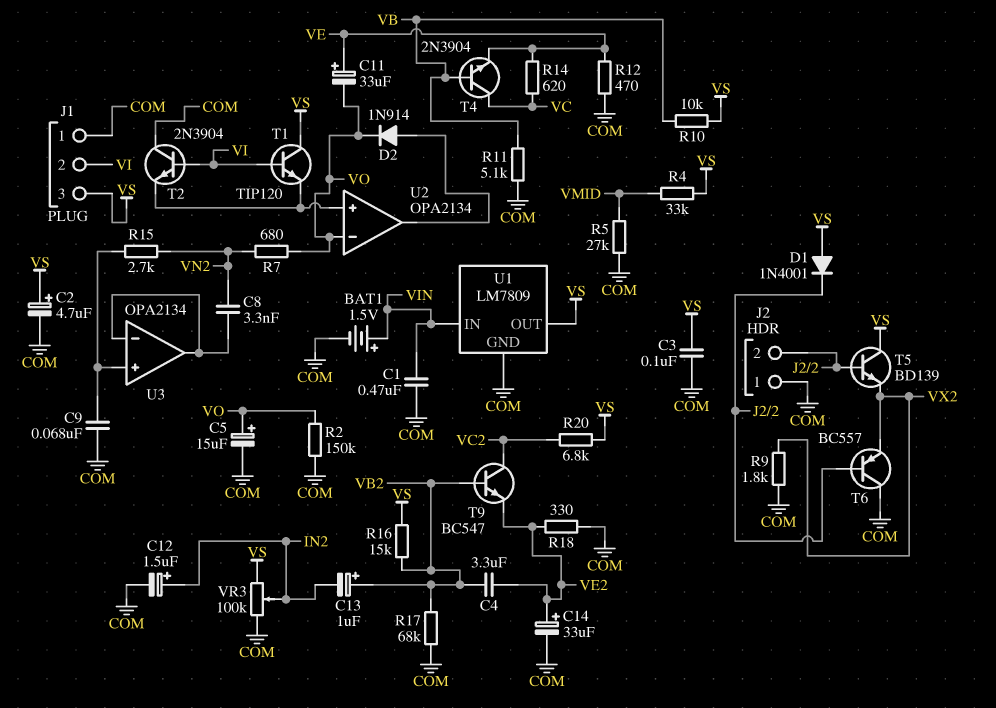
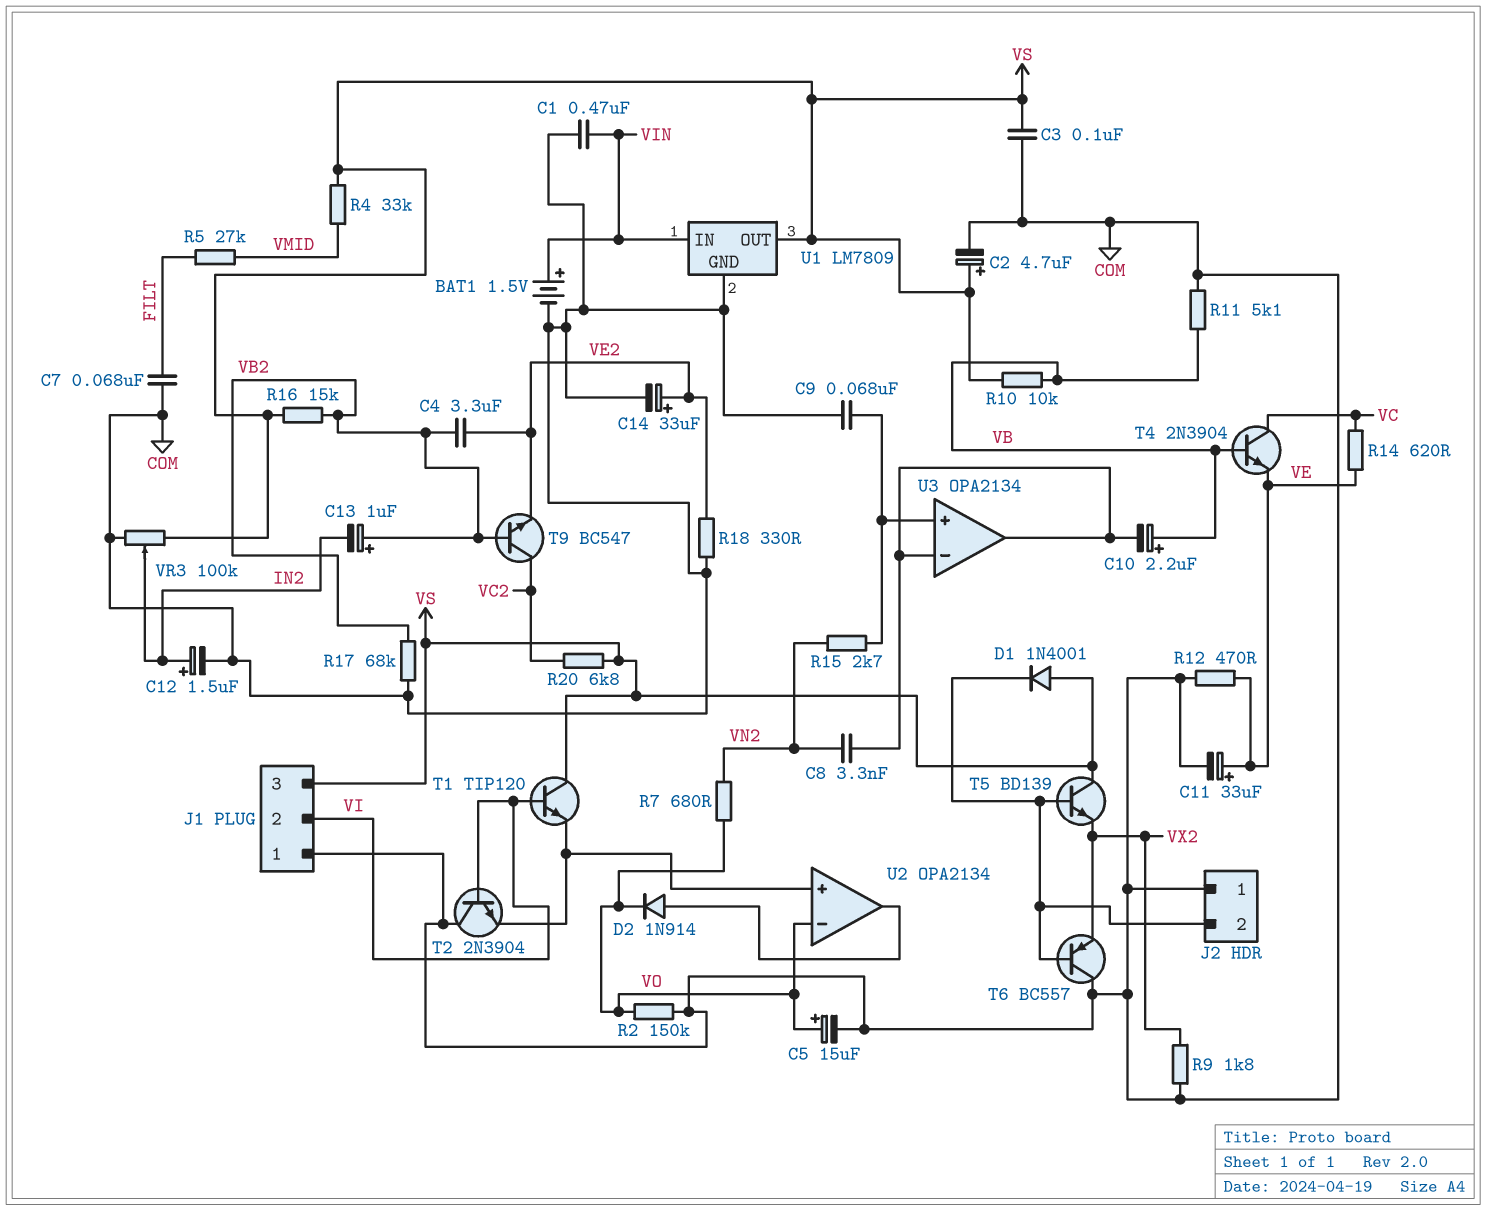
C7: none -> 68nF (COM, FILT)
C10: none -> 2.2uF (plus VB, minus U3/in-)
C11: 33uF (plus VE, minus VO) -> 33uF (plus VE, minus COM)
R5: 27k (COM, VMID) -> 27k (FILT, VMID)

